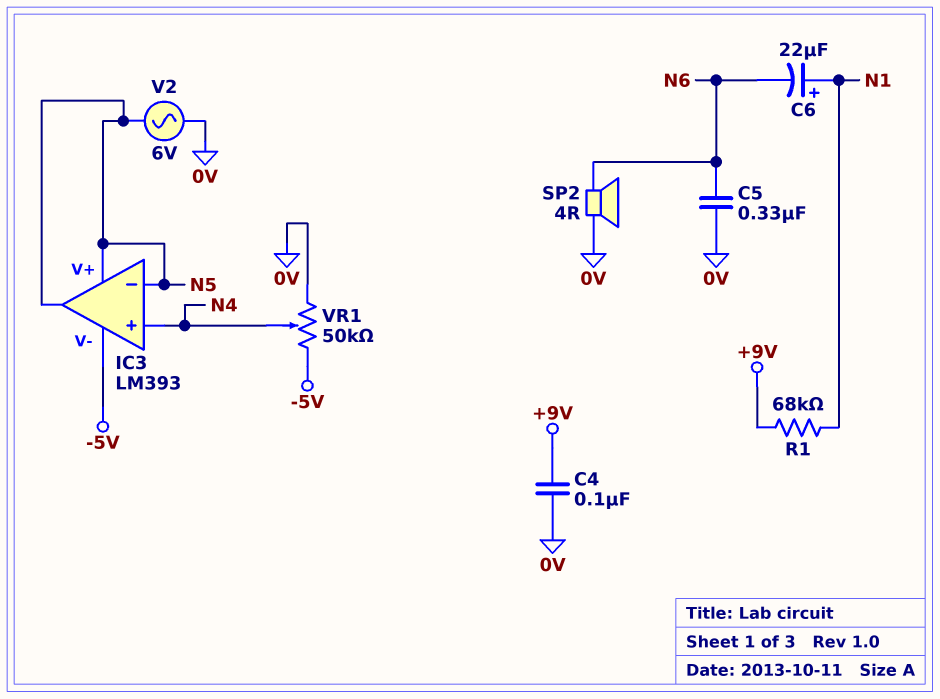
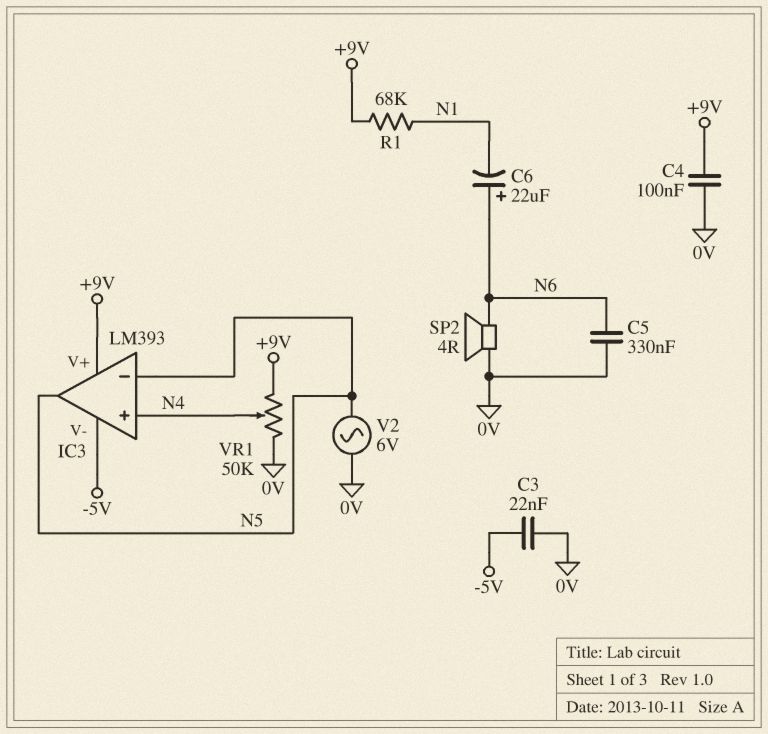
C3: none -> 22nF (-5V, 0V)
C6: 22uF (plus N1, minus N6) -> 22uF (plus N6, minus N1)
IC3 pin V+: N5 -> +9V
VR1: 50k (-5V, 0V, wiper N4) -> 50k (+9V, 0V, wiper N4)

